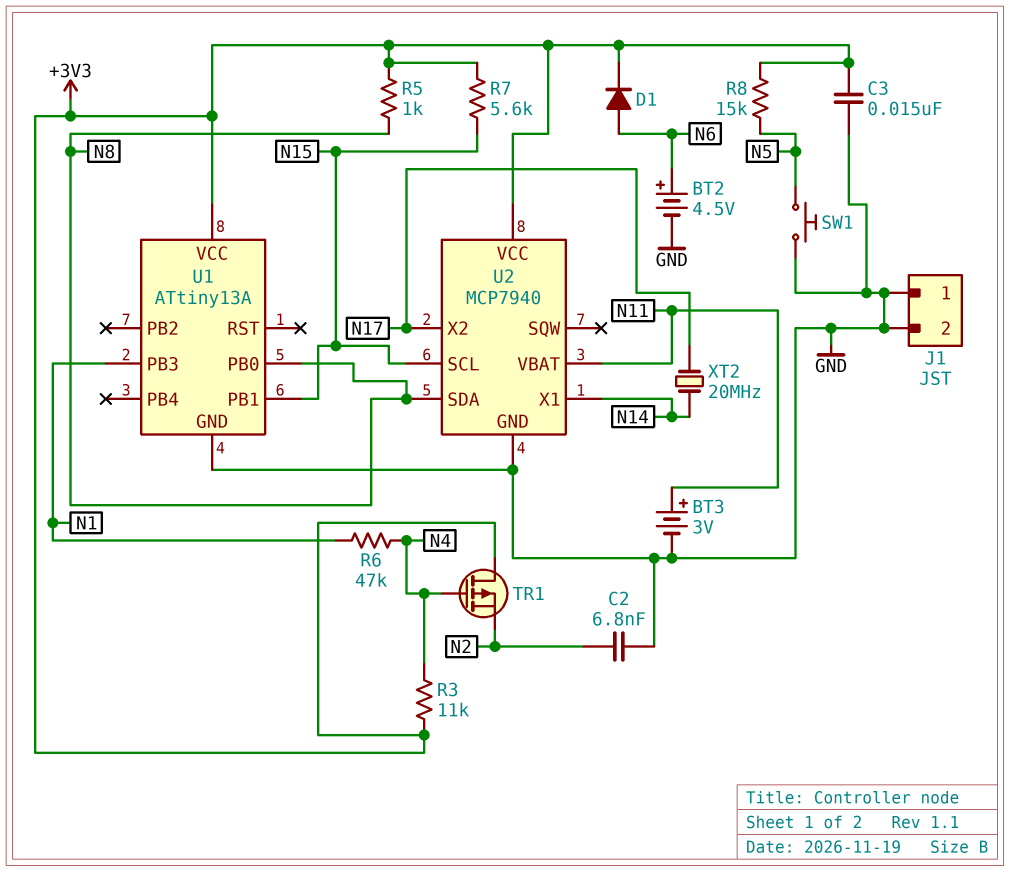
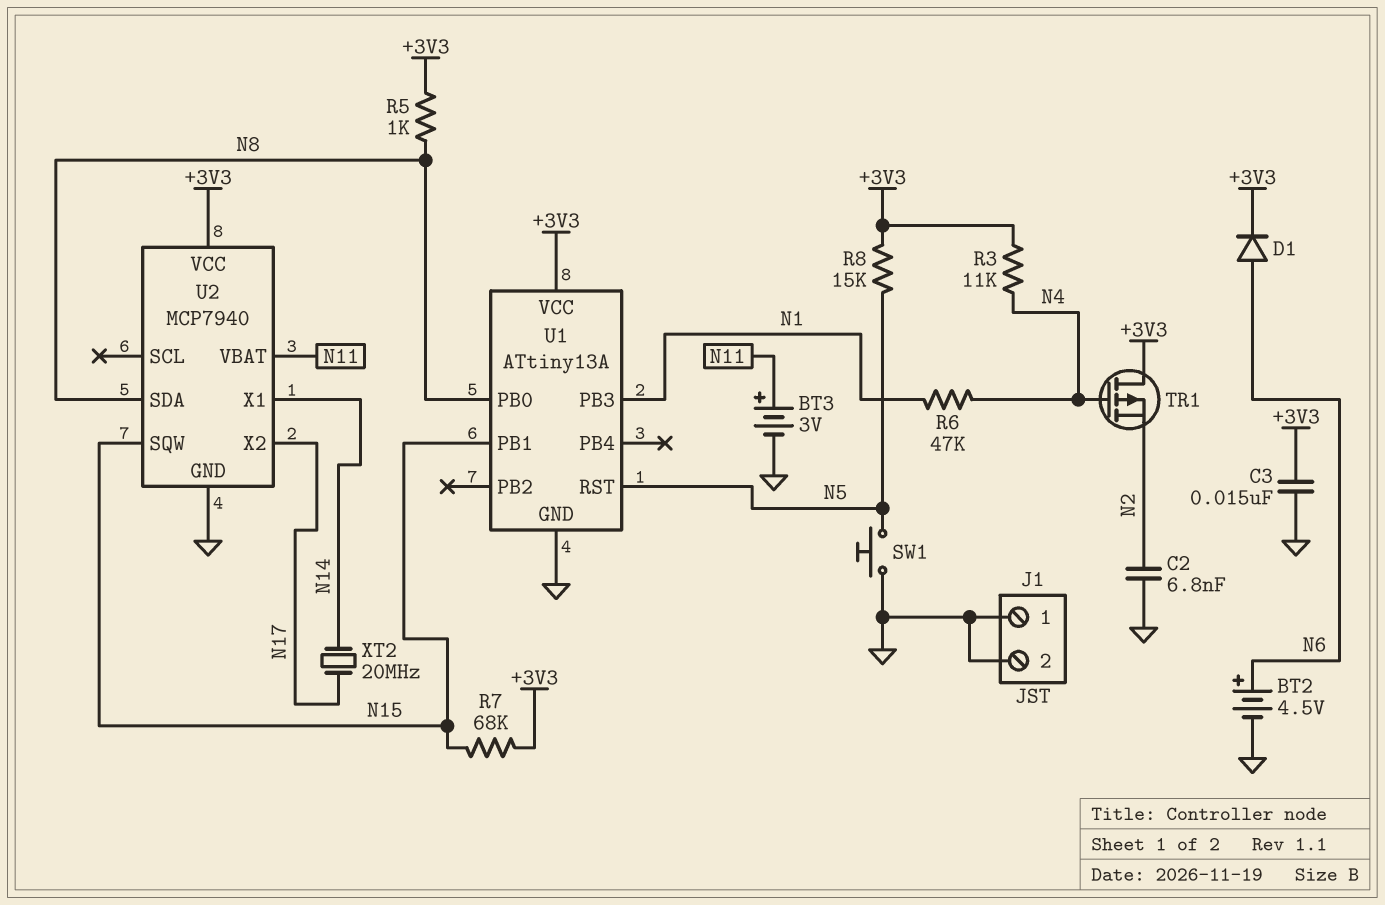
R7: 5.6k (+3V3, N15) -> 68k (+3V3, N15)
U1 pin RST: none -> N5
U2 pin SCL: N15 -> none
U2 pin SQW: none -> N15

